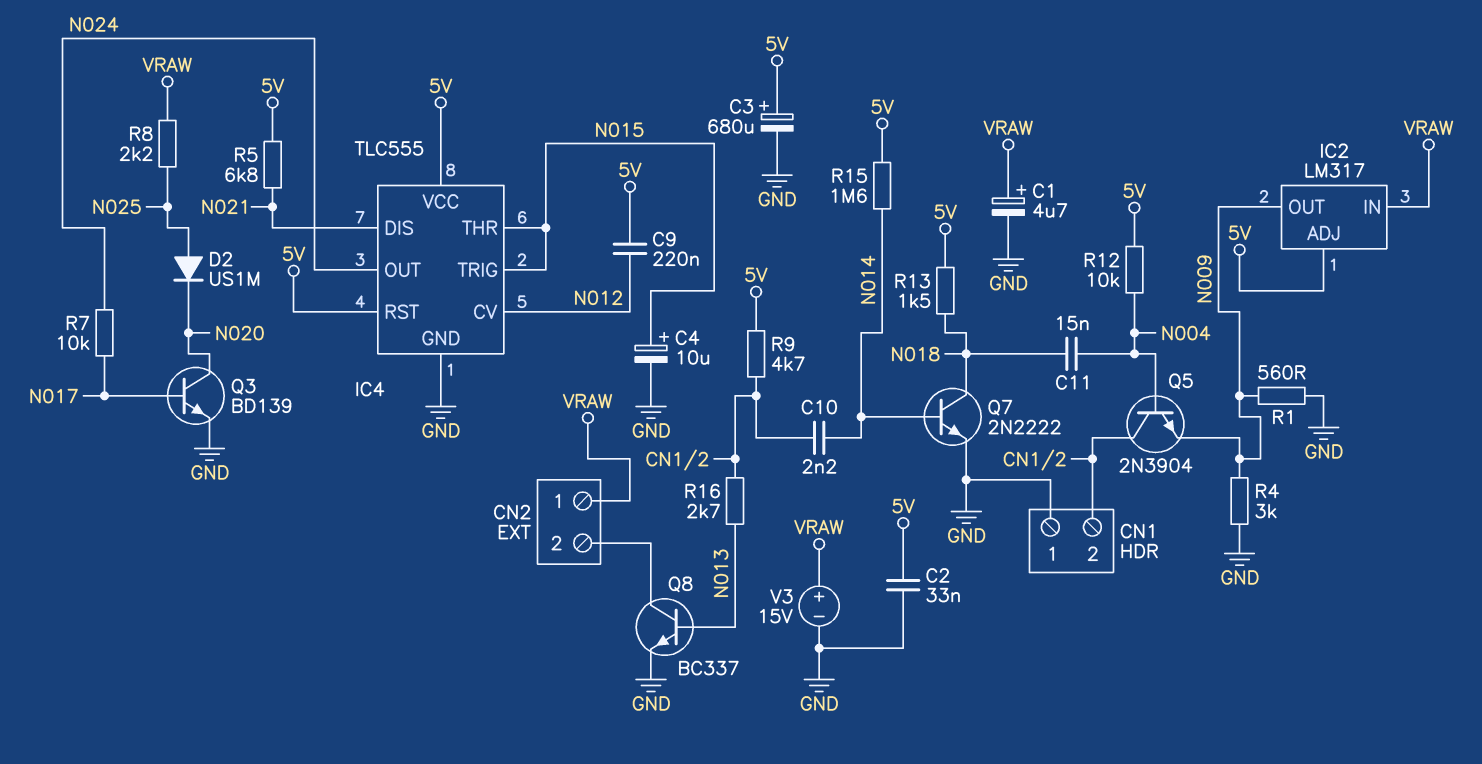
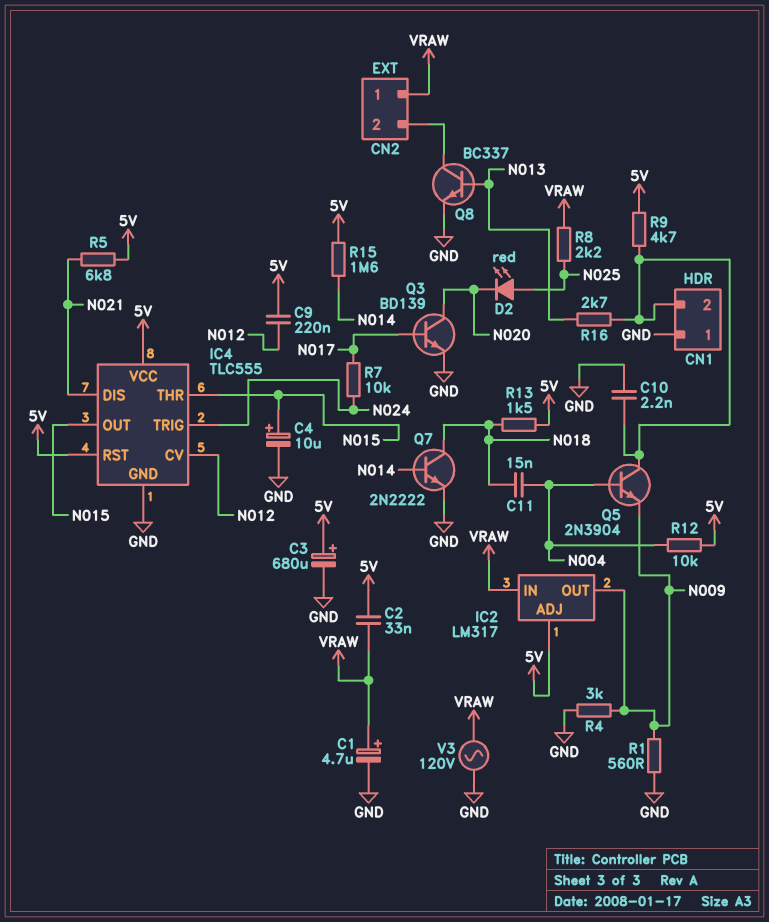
C2: 33nF (5V, GND) -> 33nF (5V, VRAW)
C10: 2.2nF (CN1/2, N014) -> 2.2nF (CN1/2, GND)
D2: diode US1M (A N025, K N020) -> LED red (A N025, K N020)
IC4 pin OUT: N024 -> N015
IC4 pin TRIG: N015 -> N024
V3: 15V (plus VRAW, minus GND) -> AC 120V (GND, VRAW)

